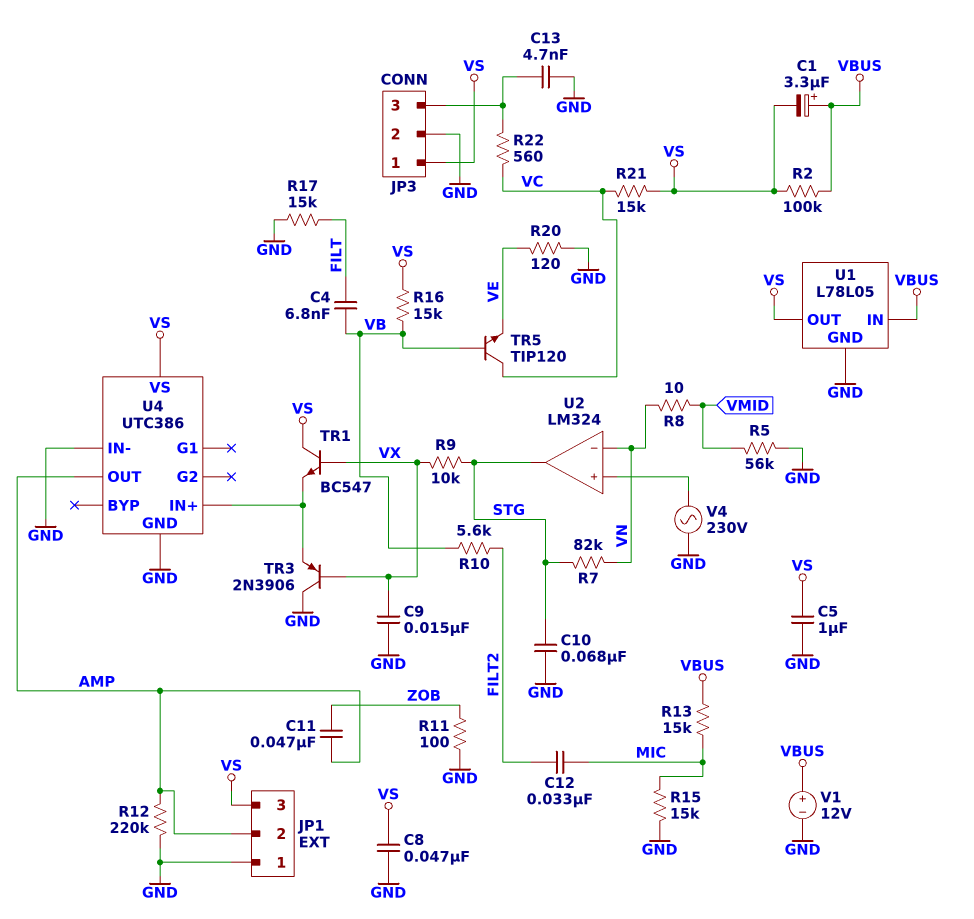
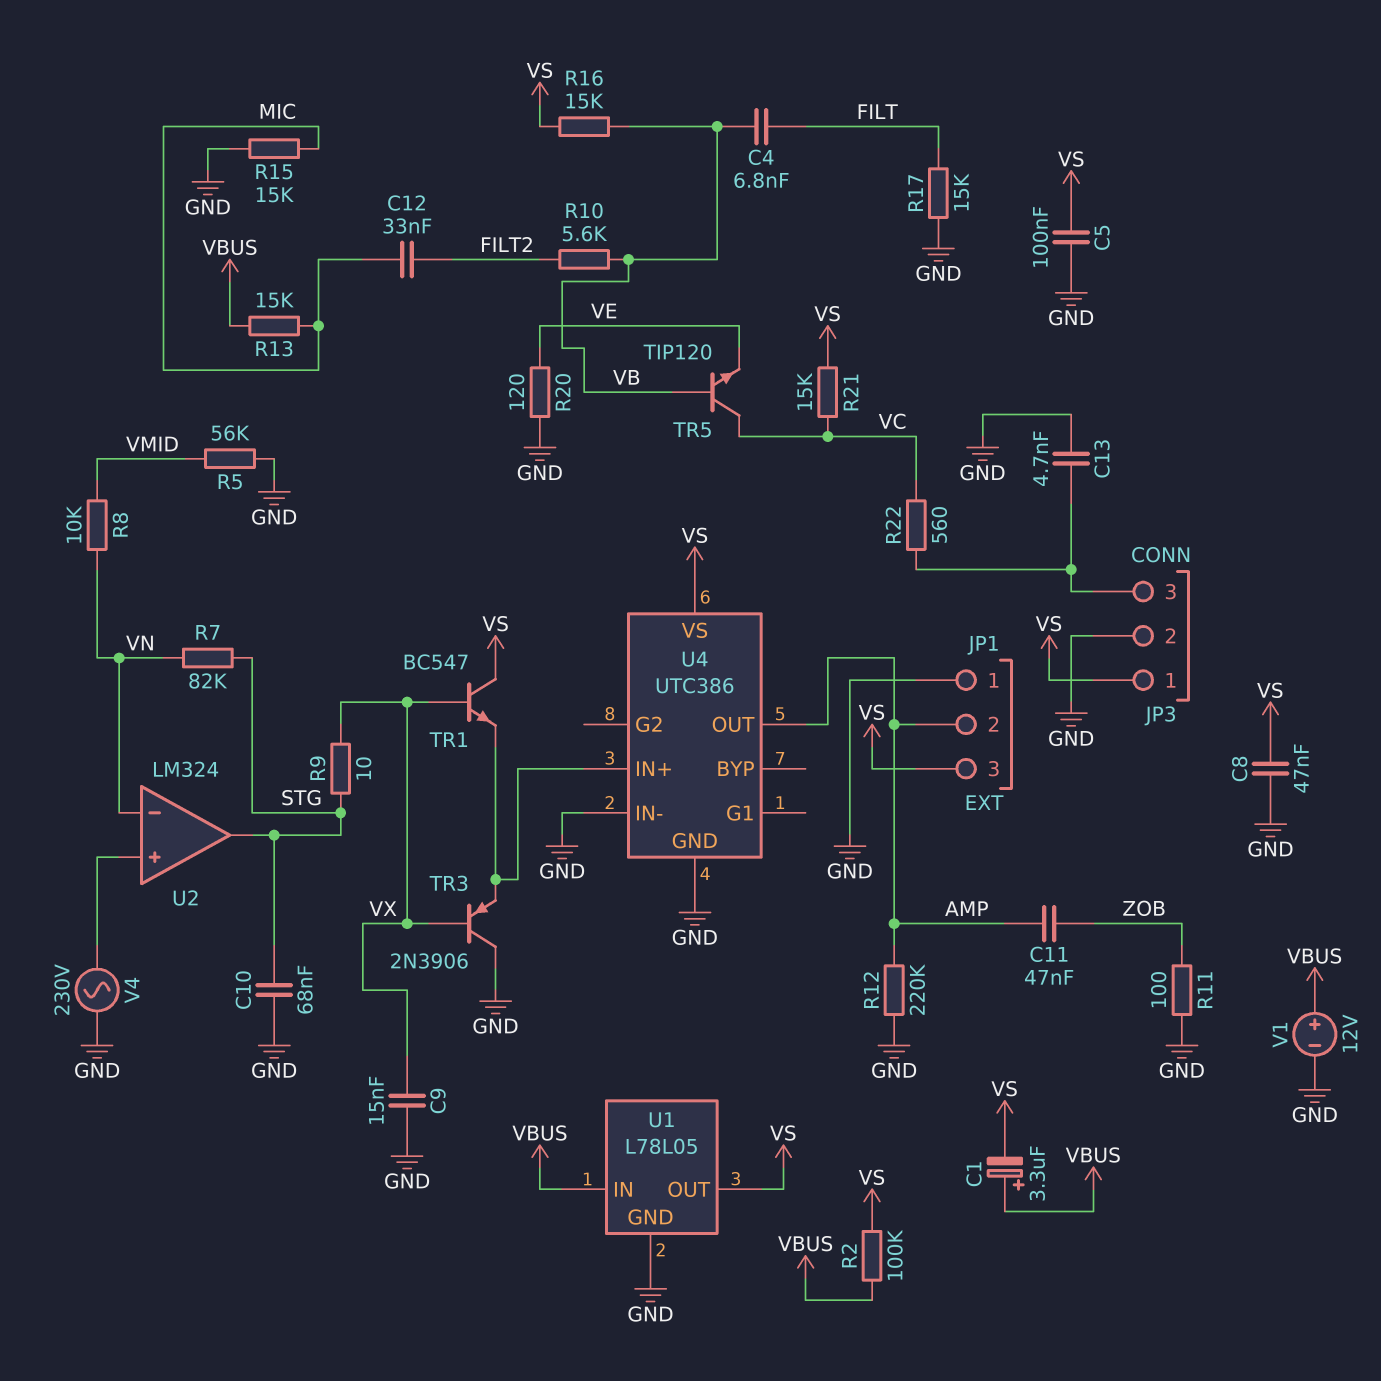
C5: 1uF (GND, VS) -> 100nF (GND, VS)
R8: 10 (VMID, VN) -> 10k (VMID, VN)
R9: 10k (STG, VX) -> 10 (STG, VX)

